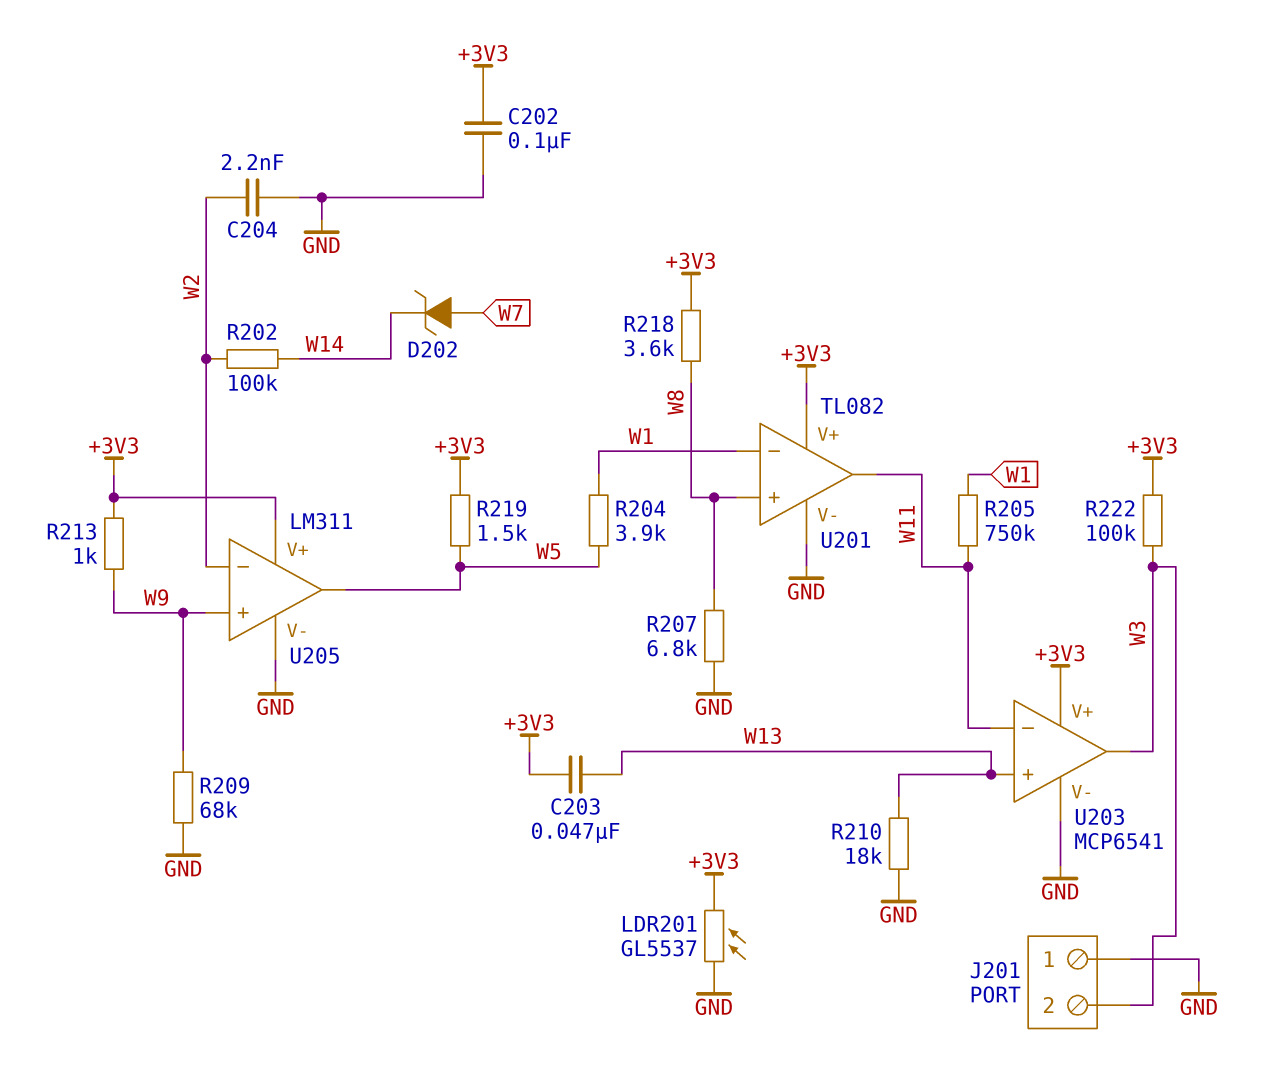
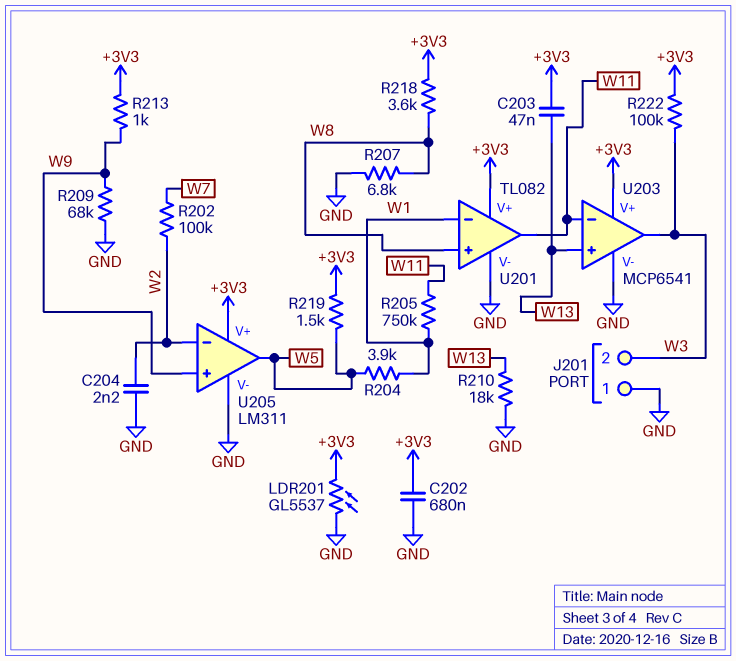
C202: 100nF (+3V3, GND) -> 680nF (+3V3, GND)
D202: zener (A W7, K W14) -> none
R202: 100k (W2, W14) -> 100k (W2, W7)

